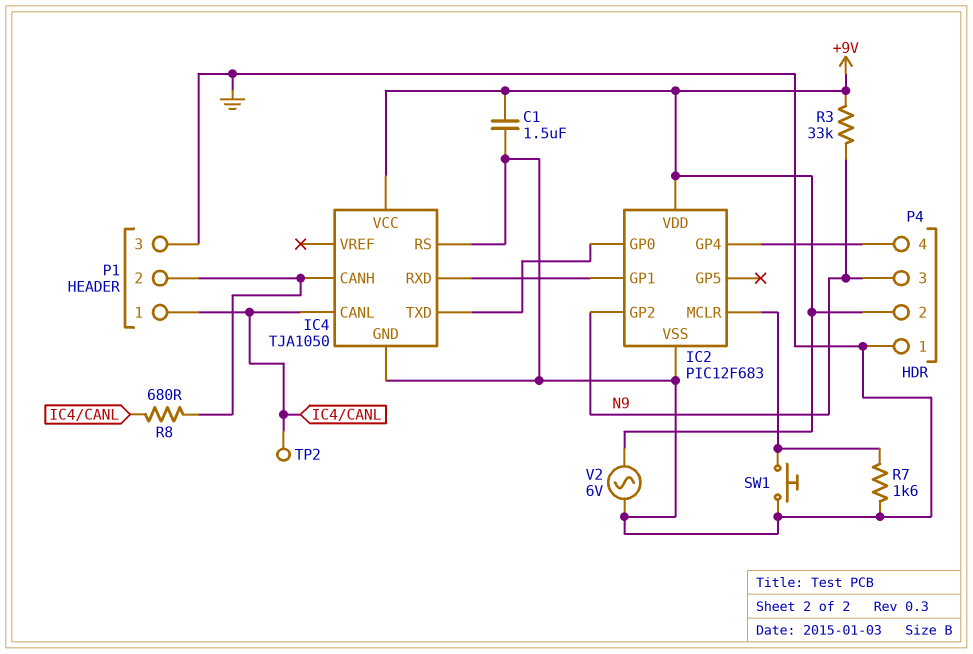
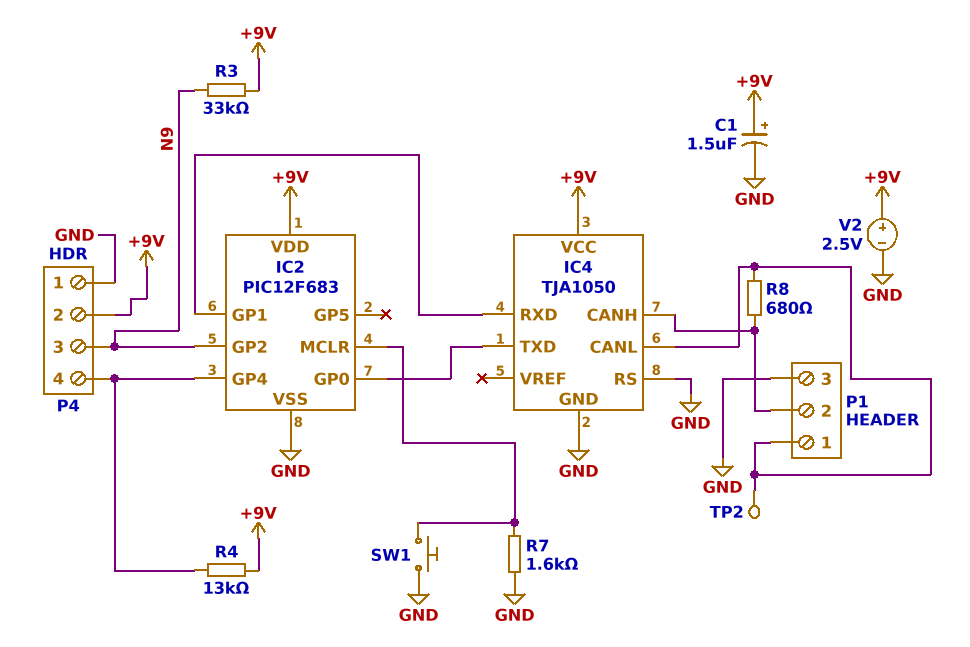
C1: 1.5uF (+9V, GND) -> 1.5uF (plus +9V, minus GND)
R4: none -> 13k (+9V, IC2/GP4)
V2: AC 6V (+9V, GND) -> 2.5V (plus +9V, minus GND)

